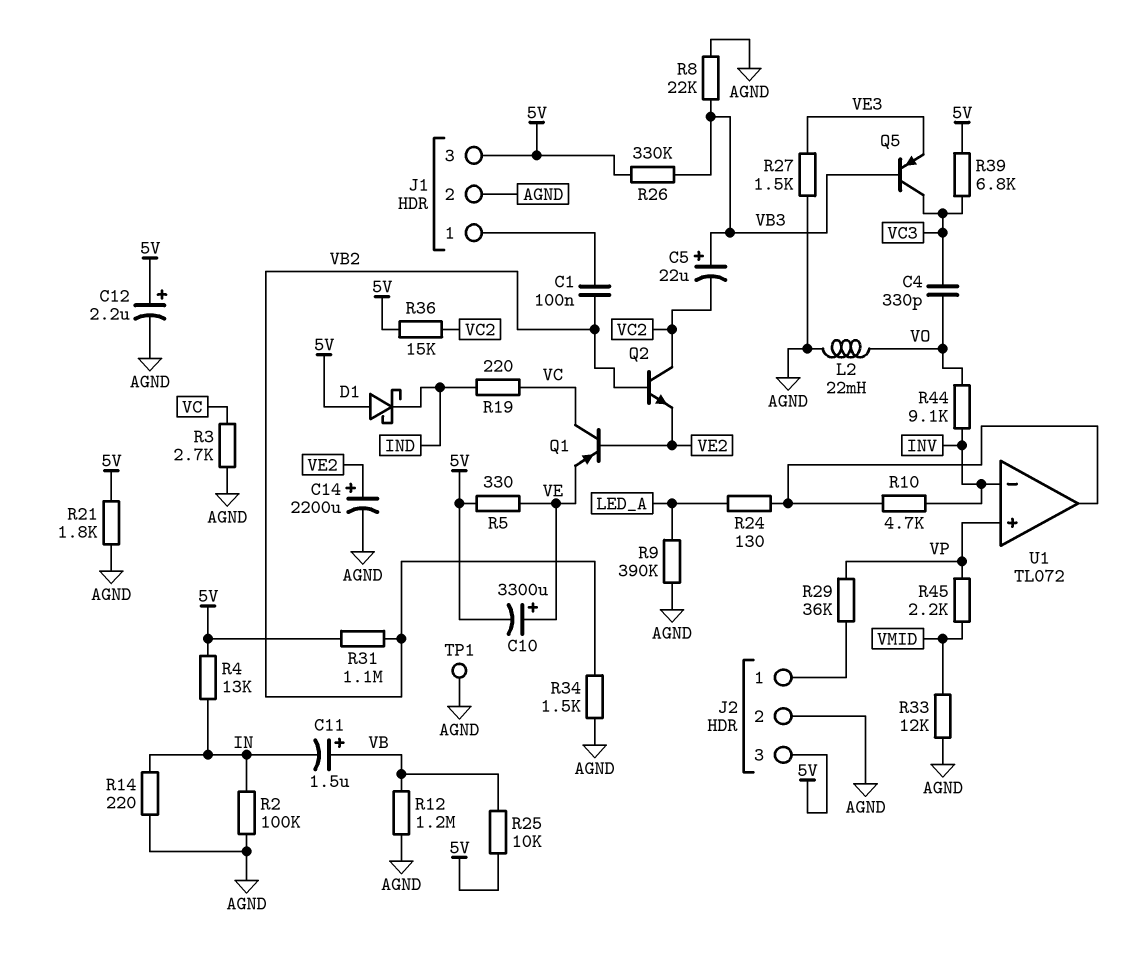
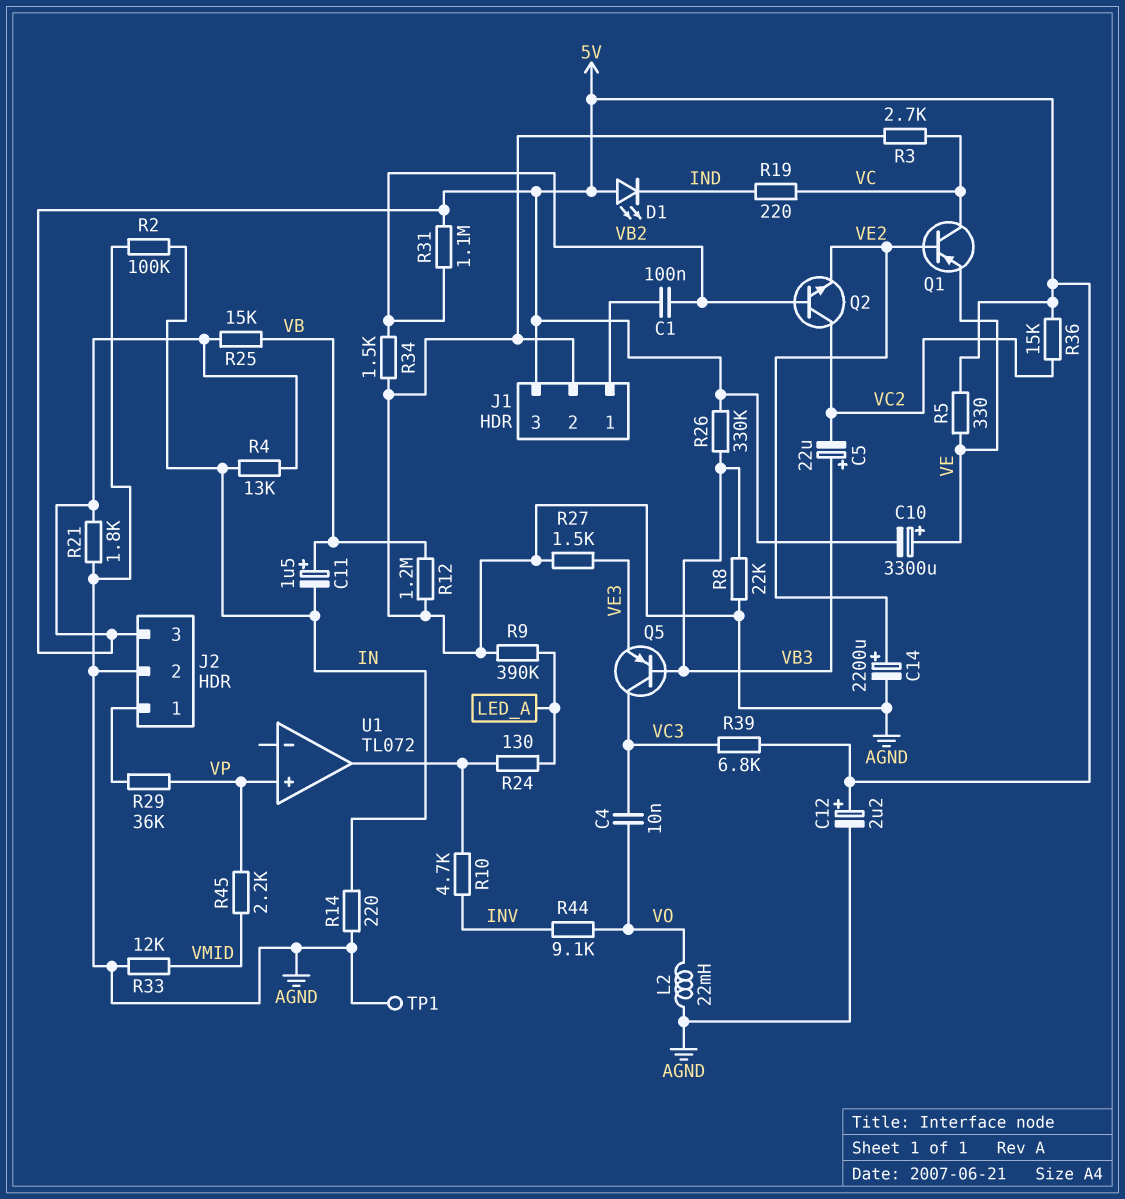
C4: 330pF (VC3, VO) -> 10nF (VC3, VO)
D1: schottky (A 5V, K IND) -> LED (A 5V, K IND)
R25: 10k (5V, VB) -> 15k (5V, VB)
U1 pin in-: INV -> none

